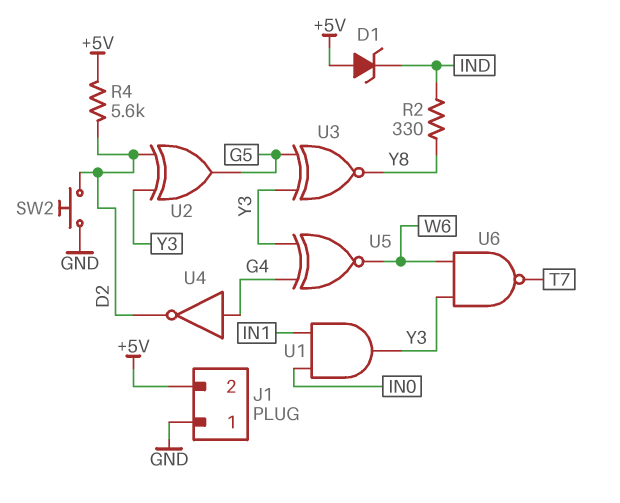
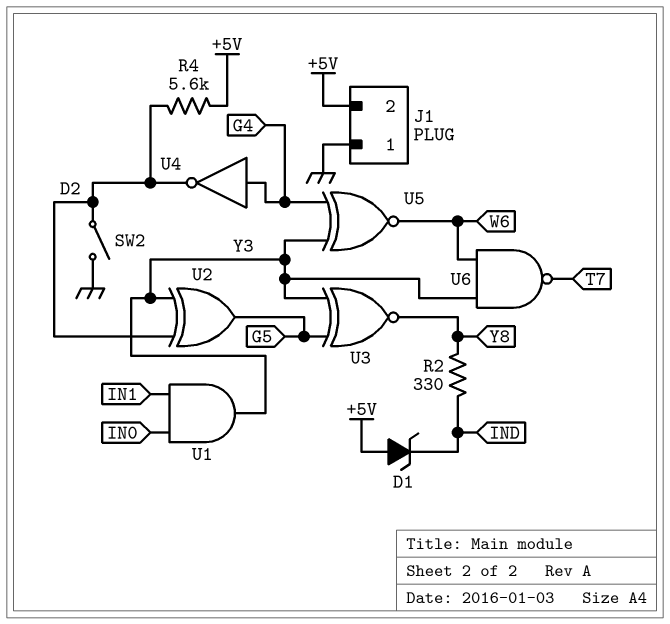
SW2: button (D2, GND) -> switch (D2, GND)

